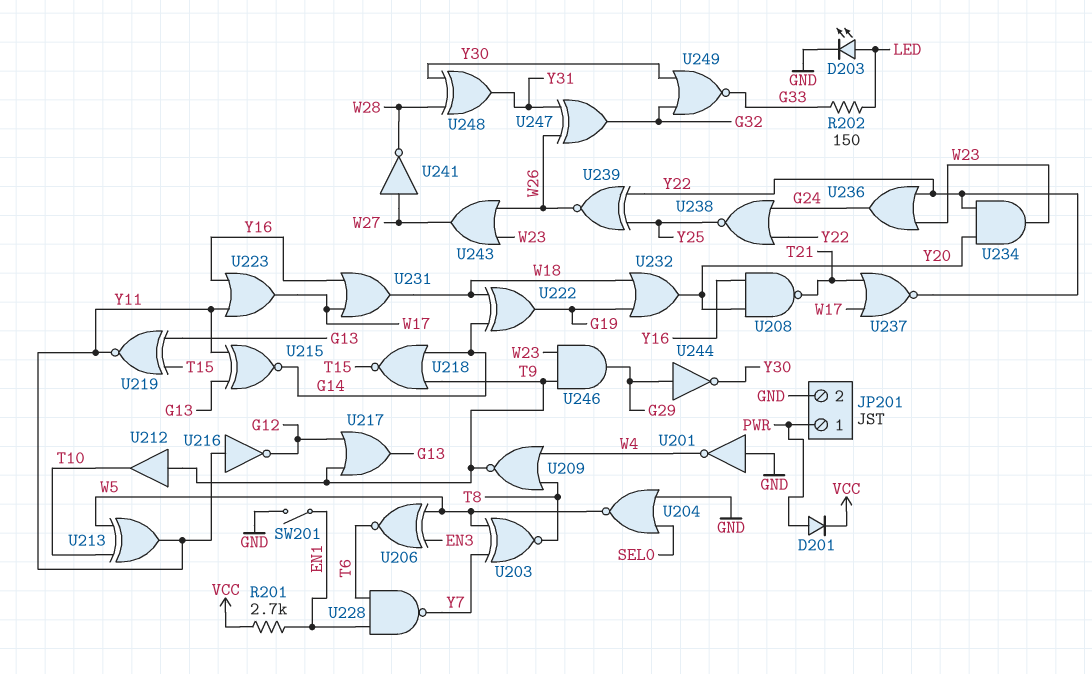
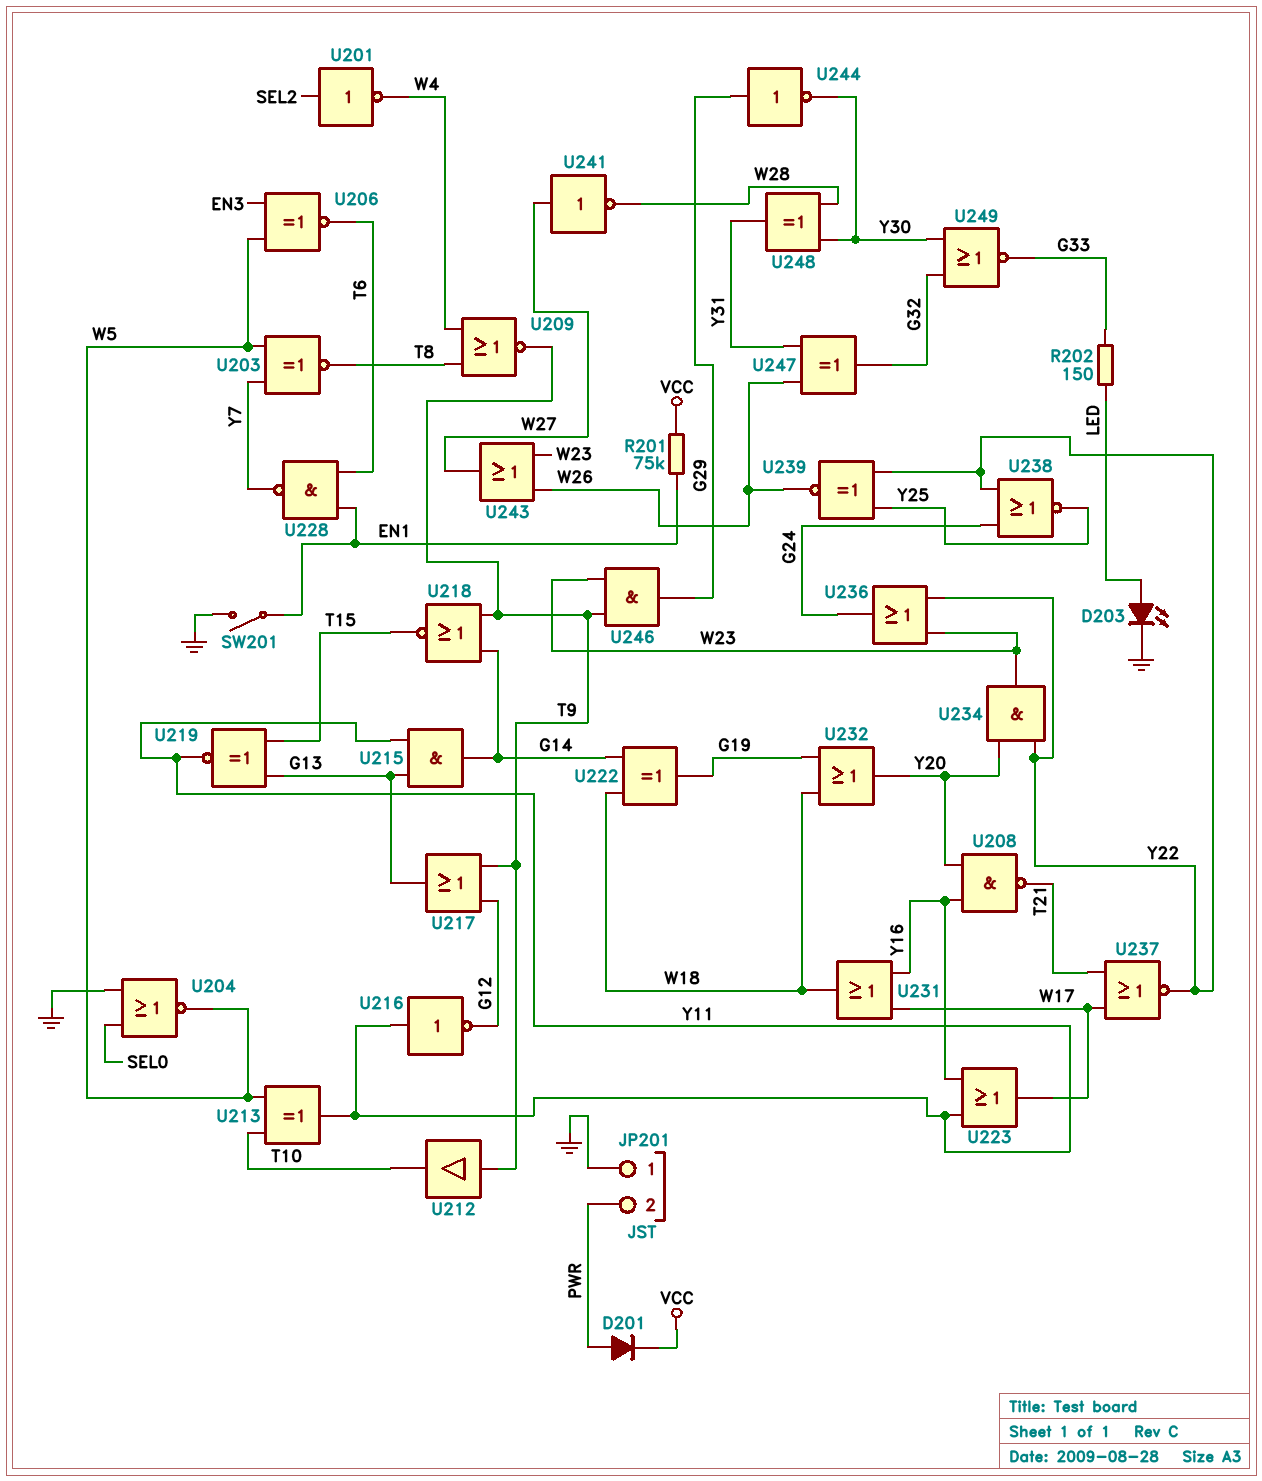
JP201 pin 1: PWR -> GND
JP201 pin 2: GND -> PWR
R201: 2.7k (EN1, VCC) -> 75k (EN1, VCC)
U201: NOT (in GND, out W4) -> NOT (in SEL2, out W4)
U215: XNOR (in G13, in Y11, out G14) -> AND (in G13, in Y11, out G14)

